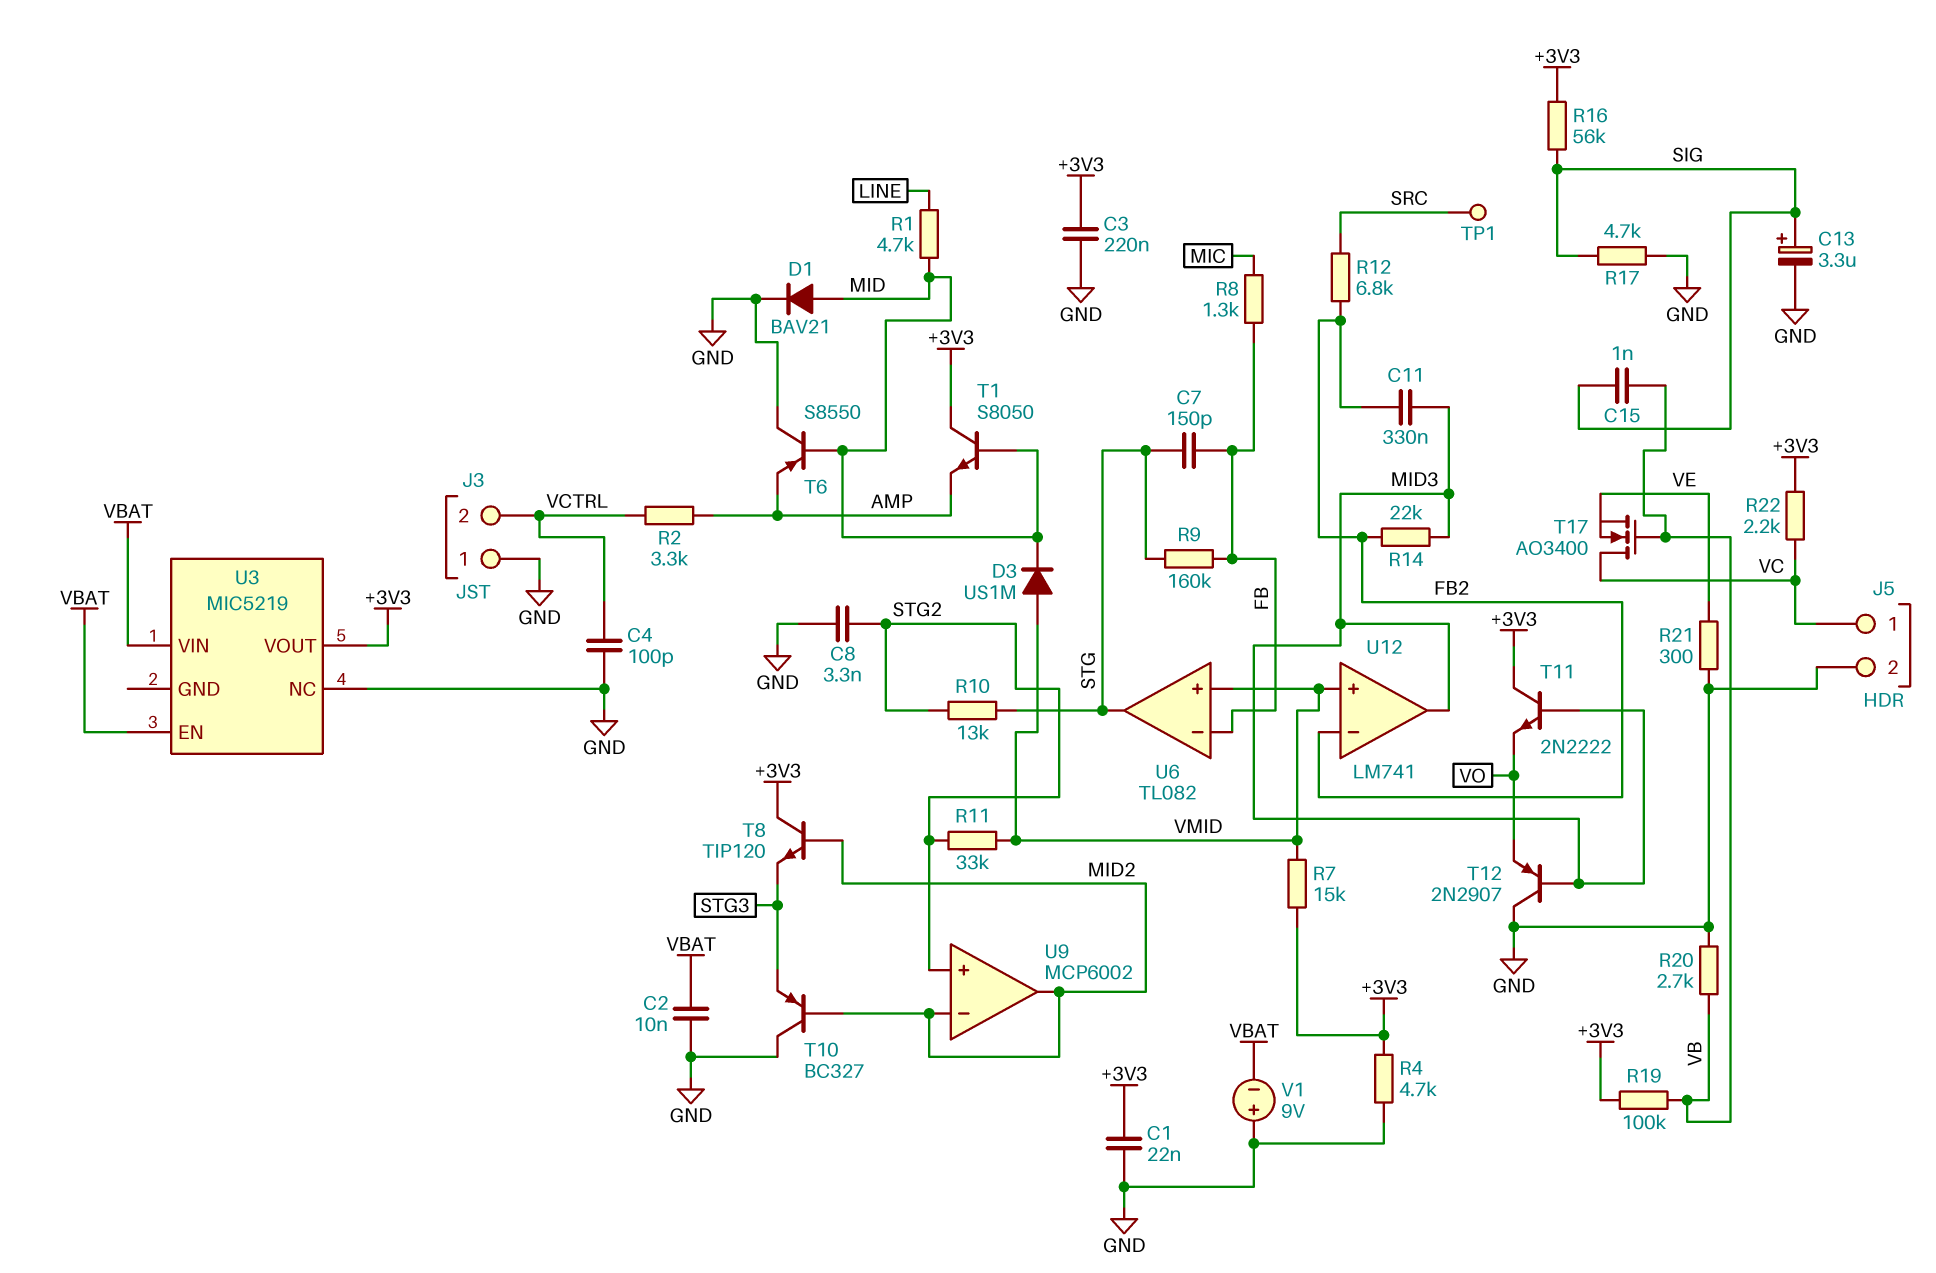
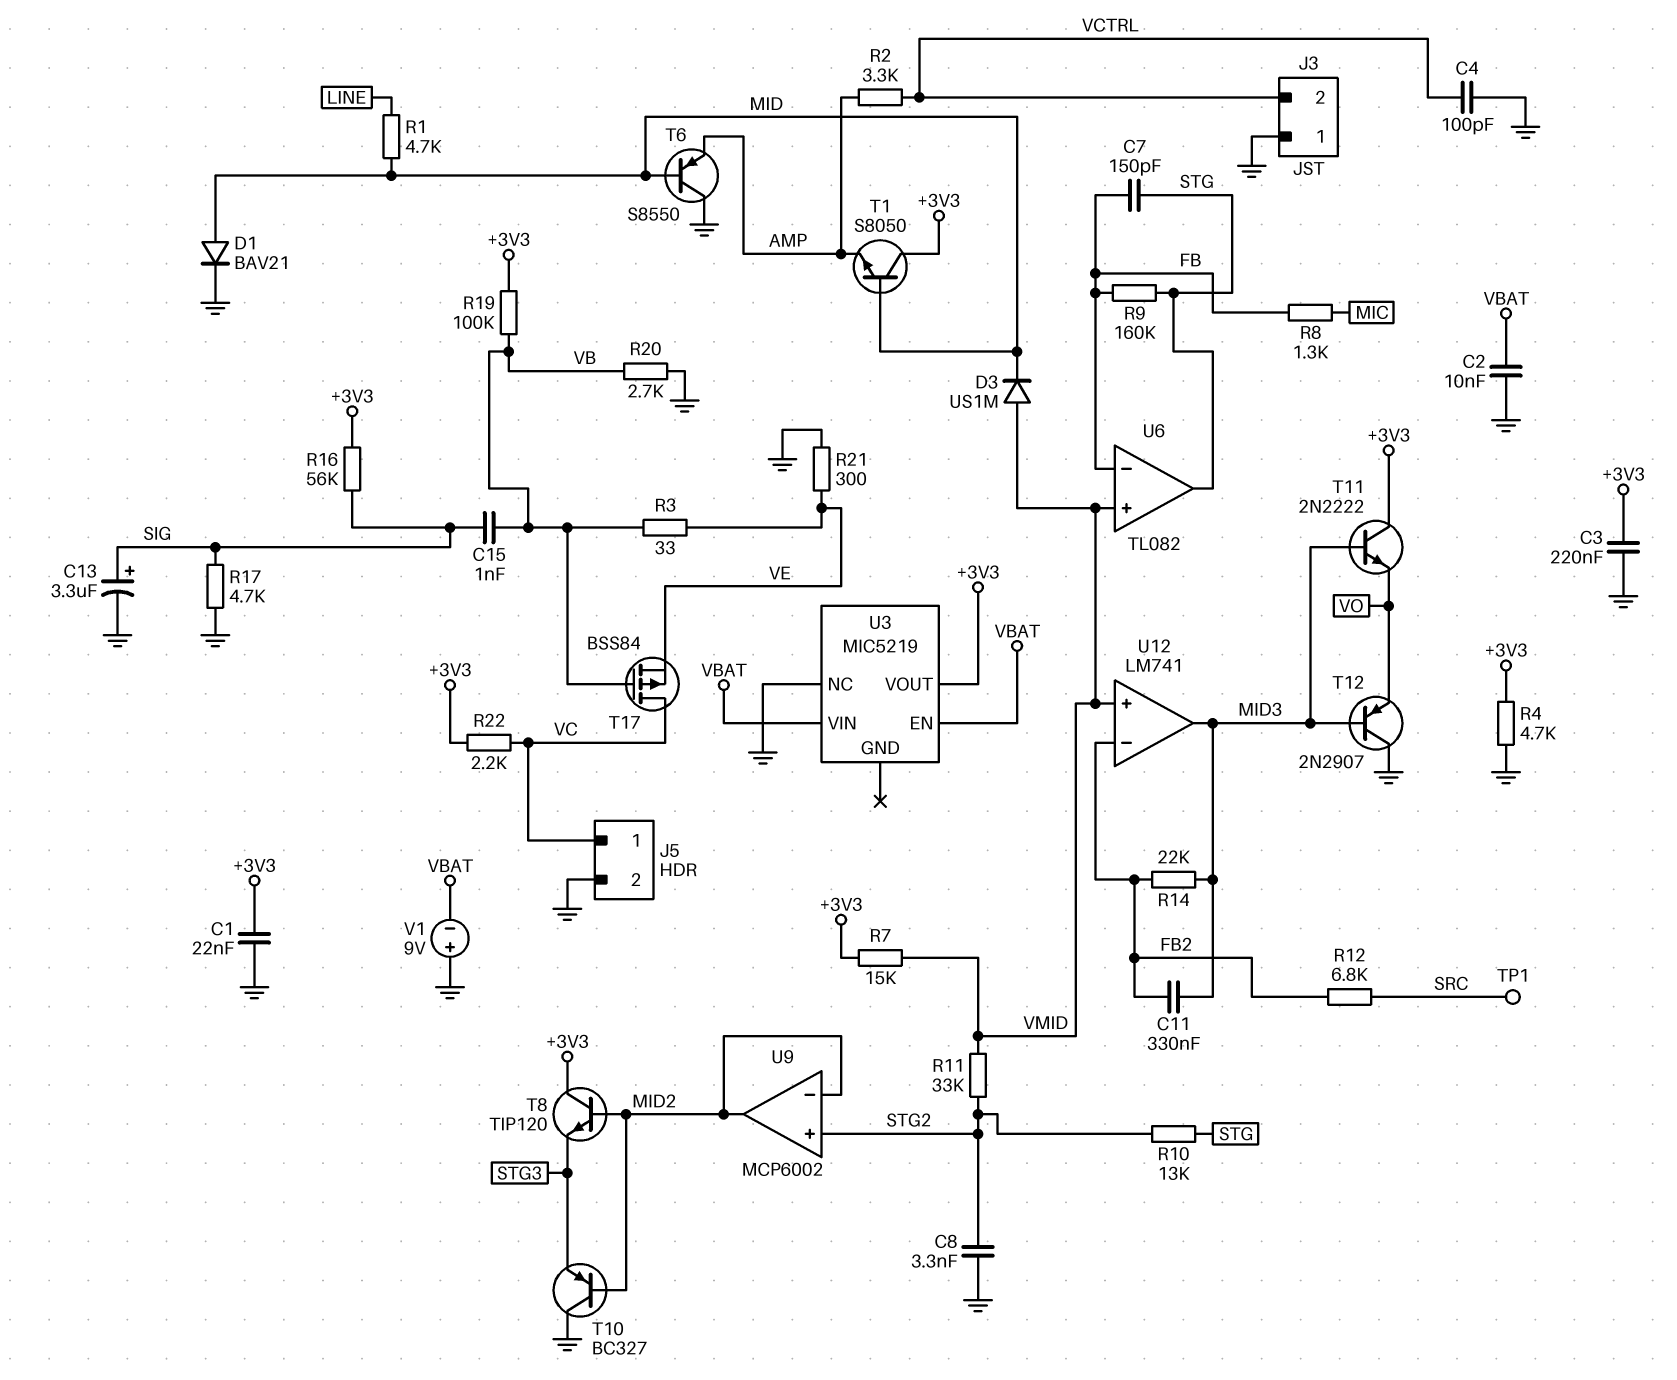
R3: none -> 33 (VB, VE)
T17: NMOS AO3400 (G VB, D VC, S VE) -> PMOS BSS84 (G VB, D VC, S VE)

